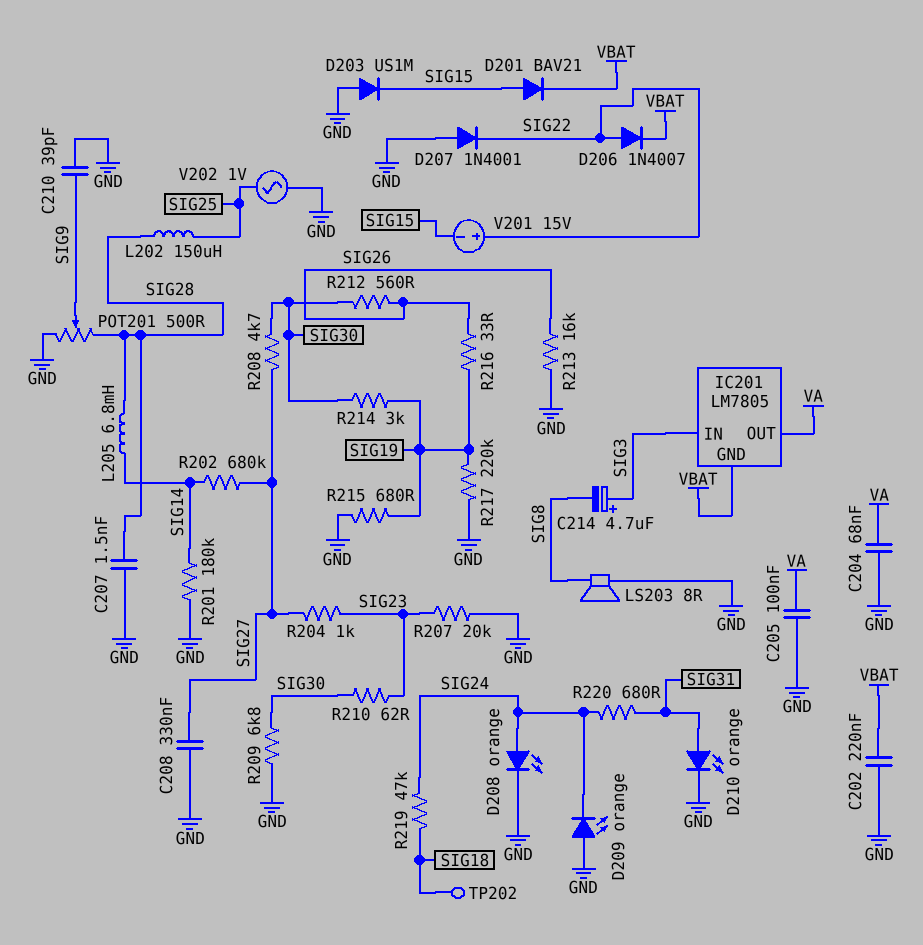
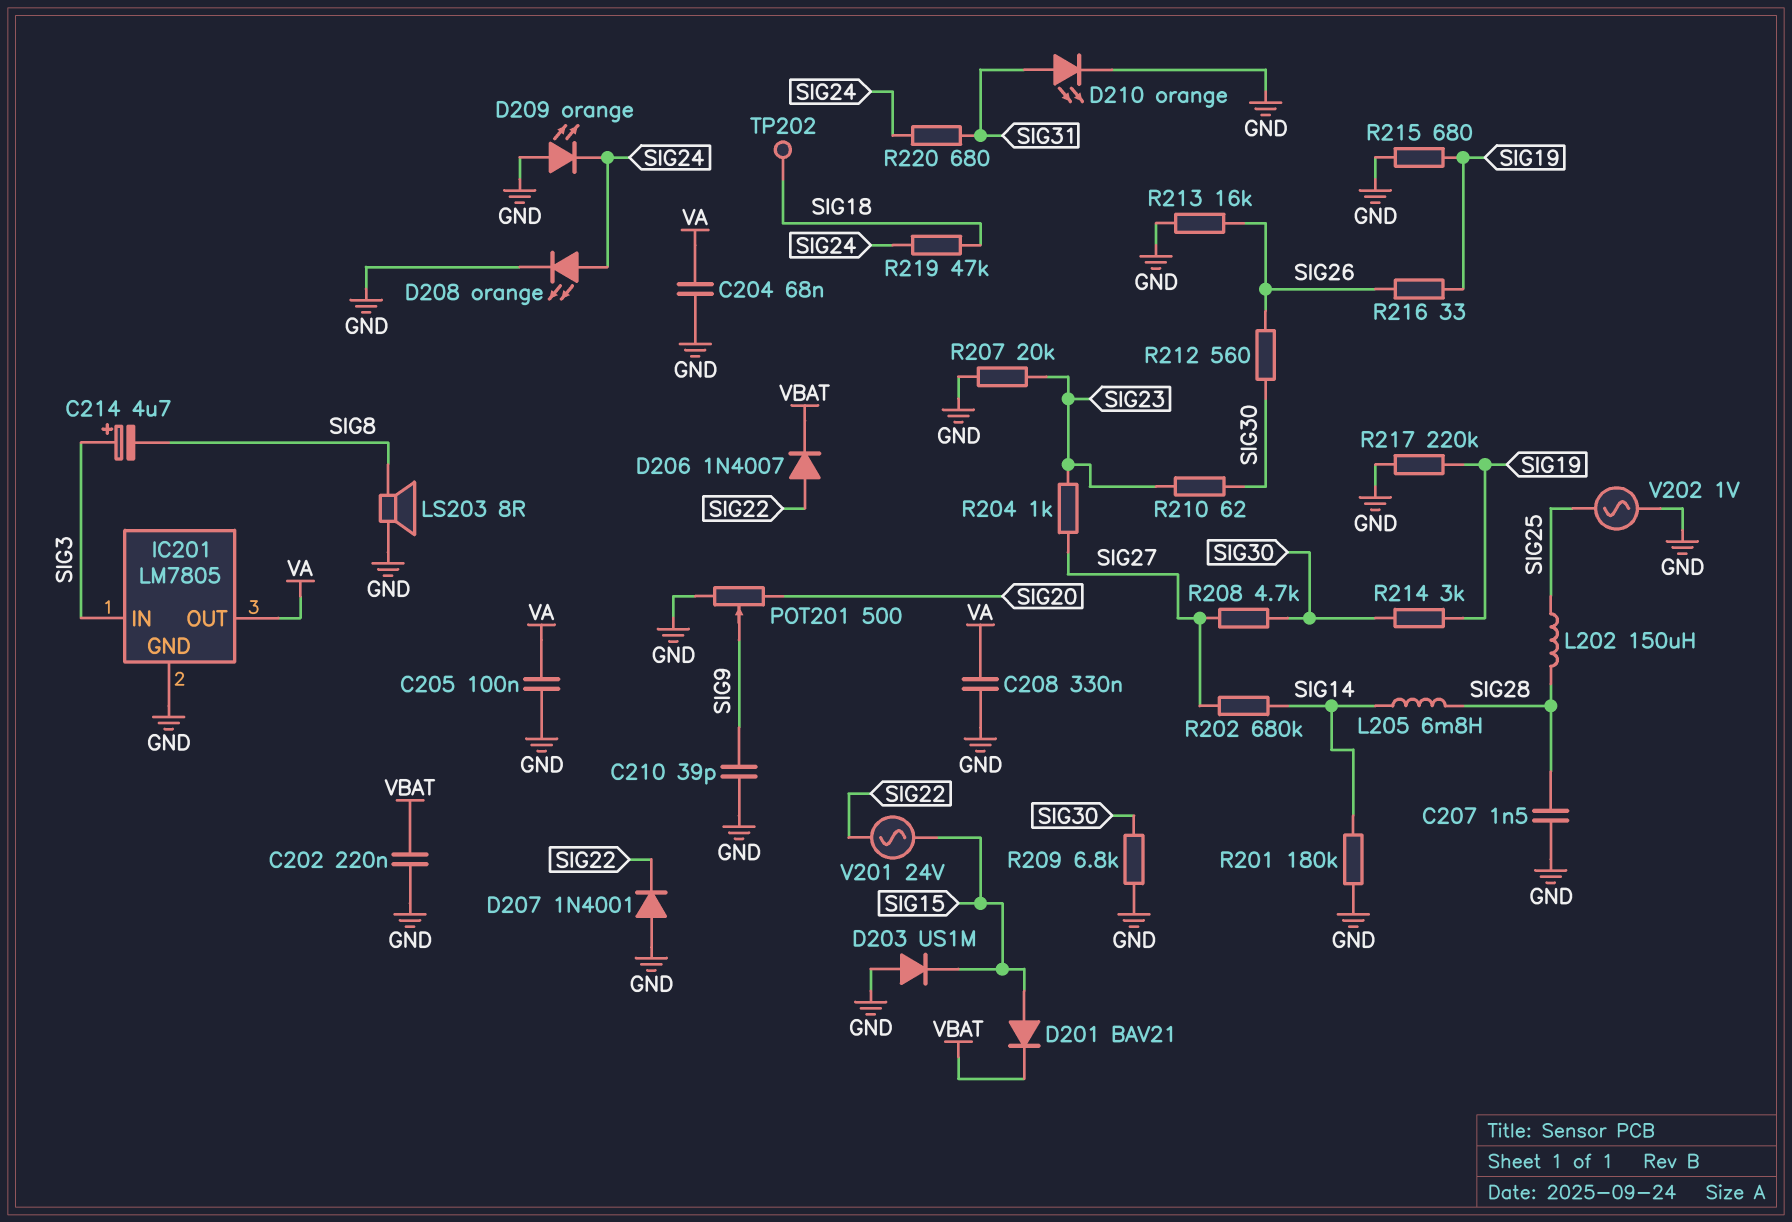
C208: 330nF (GND, SIG27) -> 330nF (GND, VA)
IC201 pin GND: VBAT -> GND
POT201: 500 (GND, SIG28, wiper SIG9) -> 500 (GND, SIG20, wiper SIG9)
V201: 15V (plus SIG22, minus SIG15) -> AC 24V (SIG15, SIG22)

